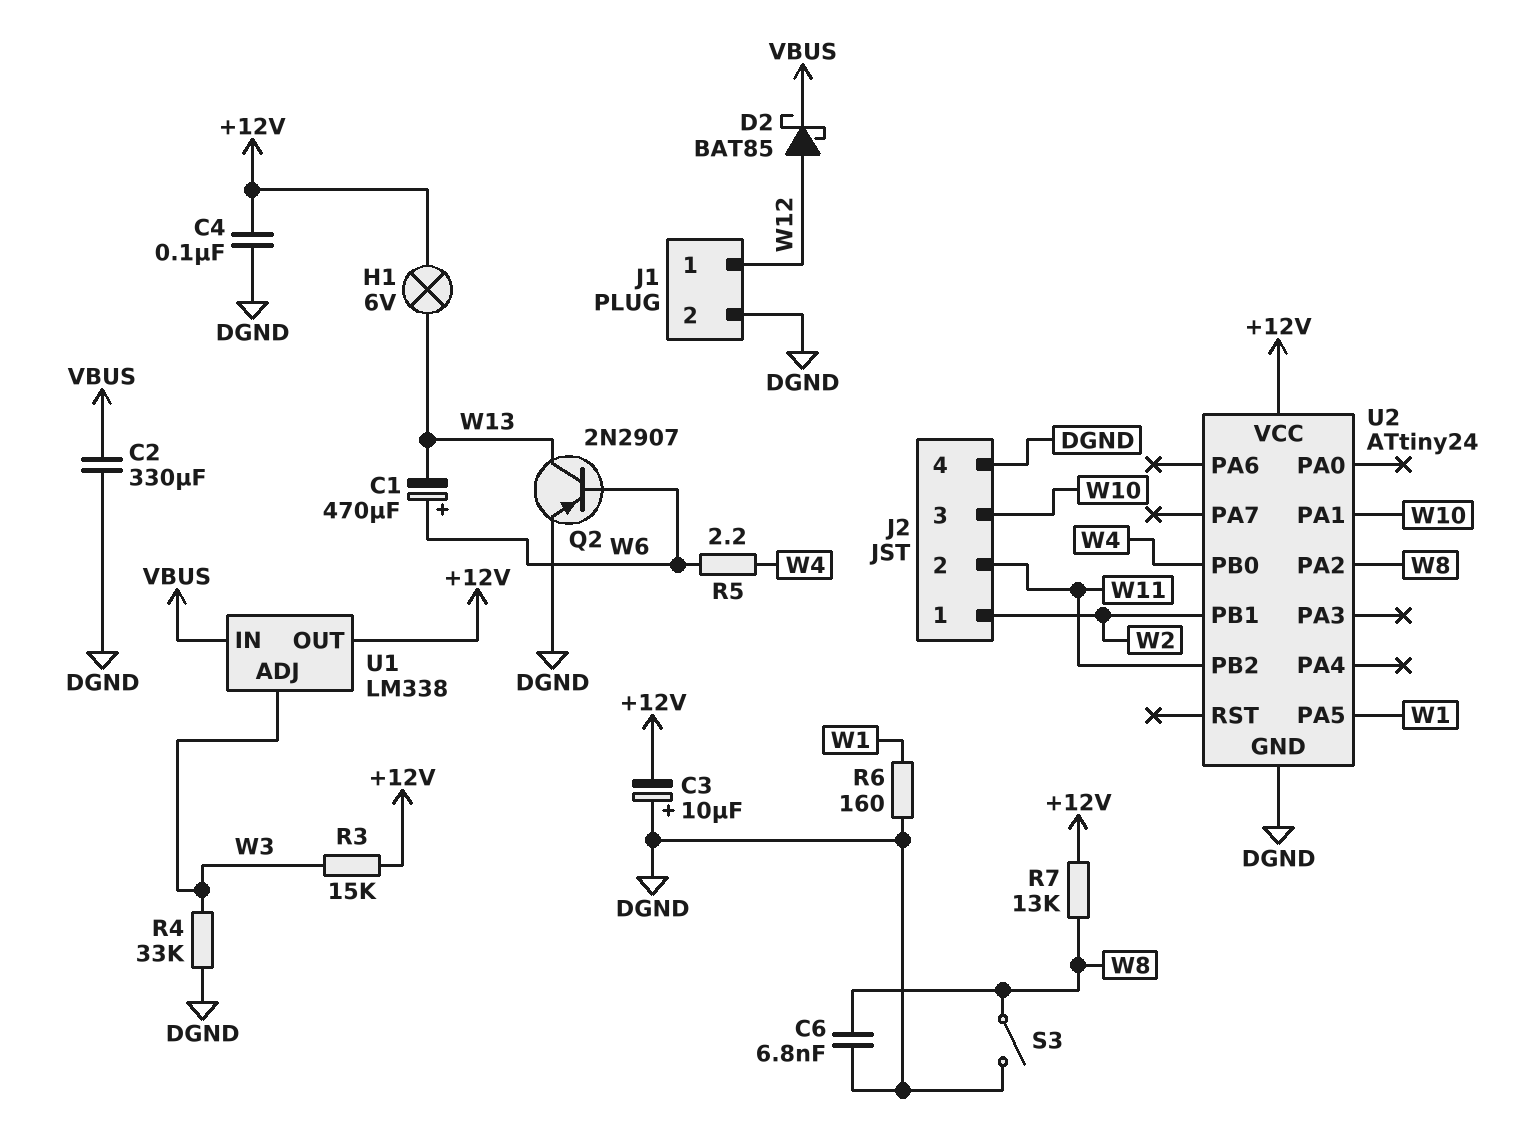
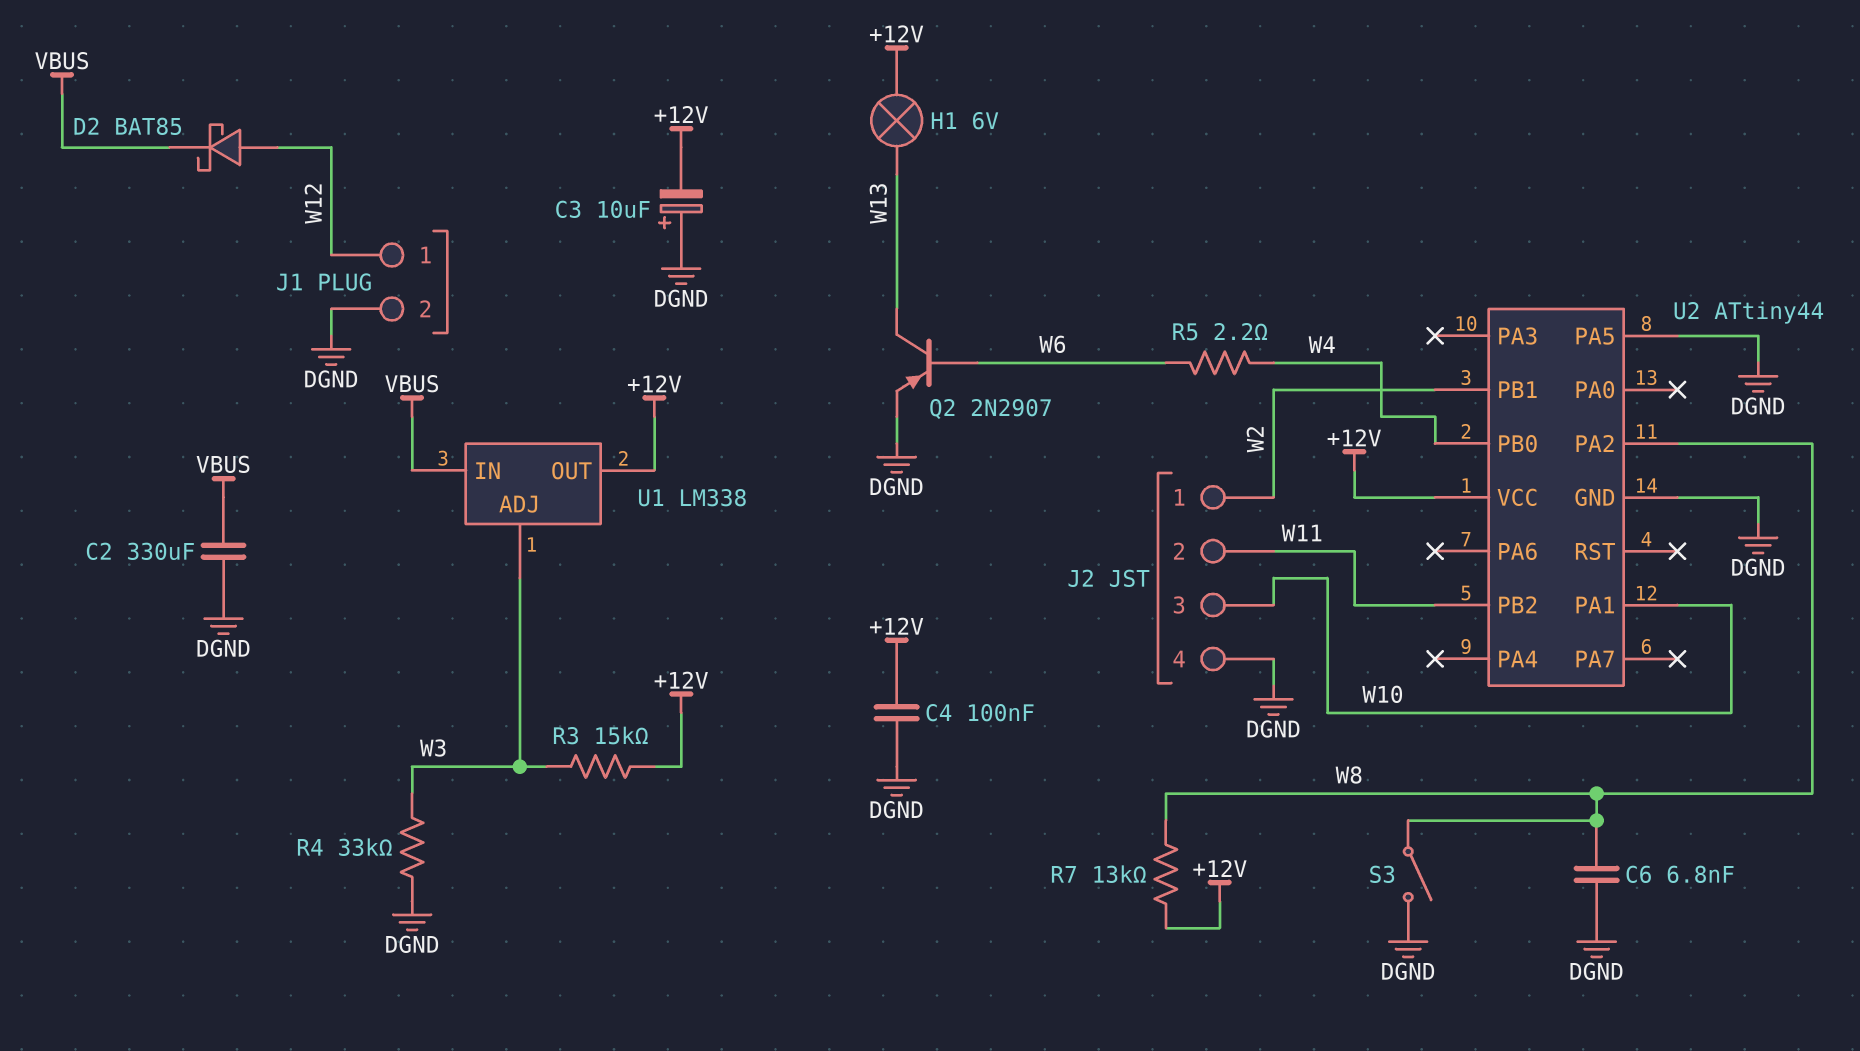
C1: 470uF (plus W6, minus W13) -> none
R6: 160 (DGND, W1) -> none
U2: ATtiny24 -> ATtiny44
U2 pin PA5: W1 -> DGND

